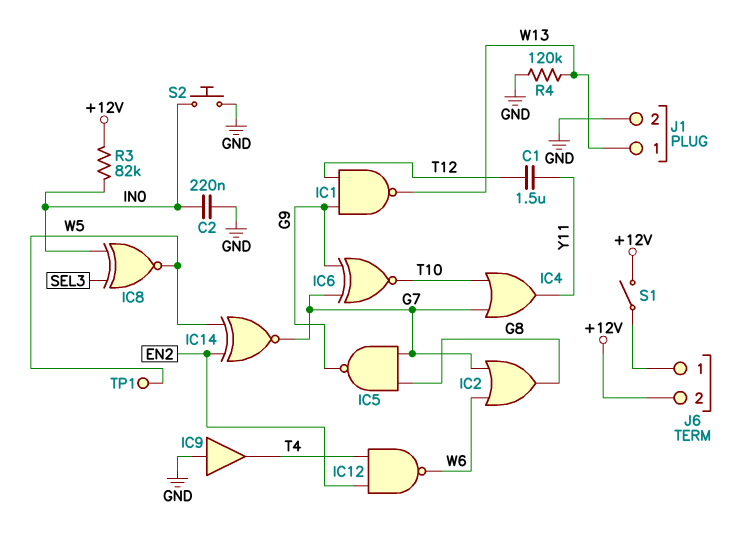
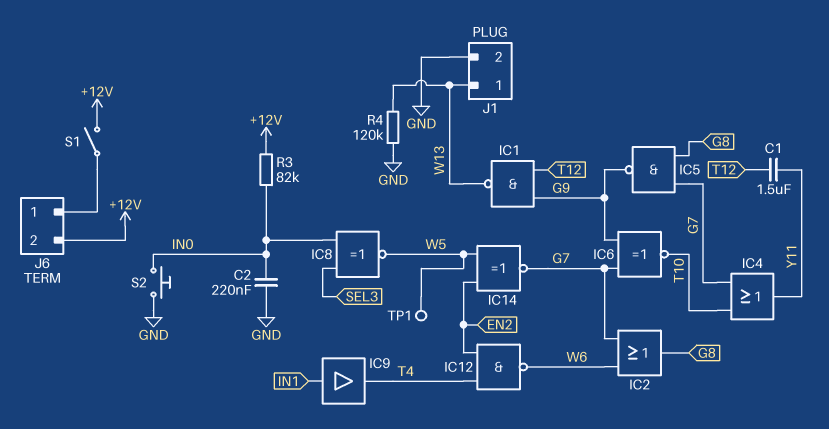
IC9: buffer (in GND, out T4) -> buffer (in IN1, out T4)

